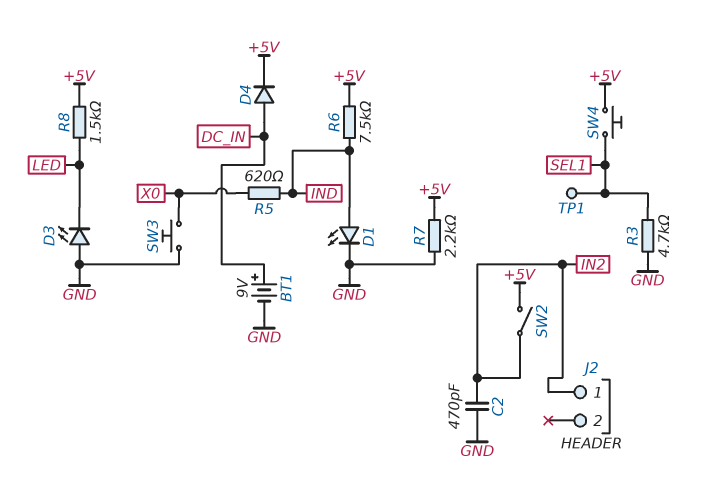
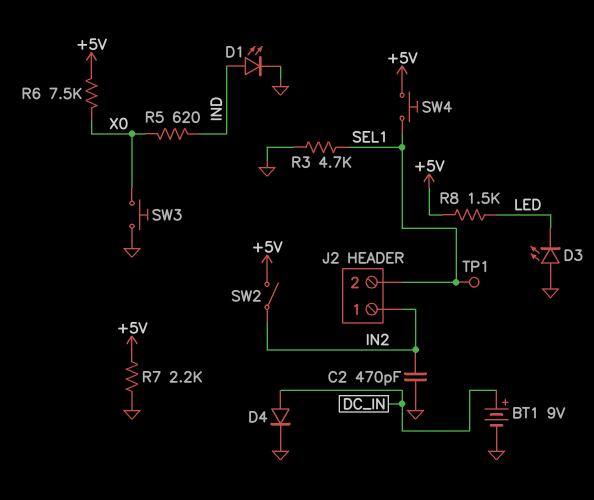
D4: diode (A DC_IN, K +5V) -> diode (A DC_IN, K GND)
J2 pin 2: none -> SEL1
R6: 7.5k (+5V, IND) -> 7.5k (+5V, X0)

